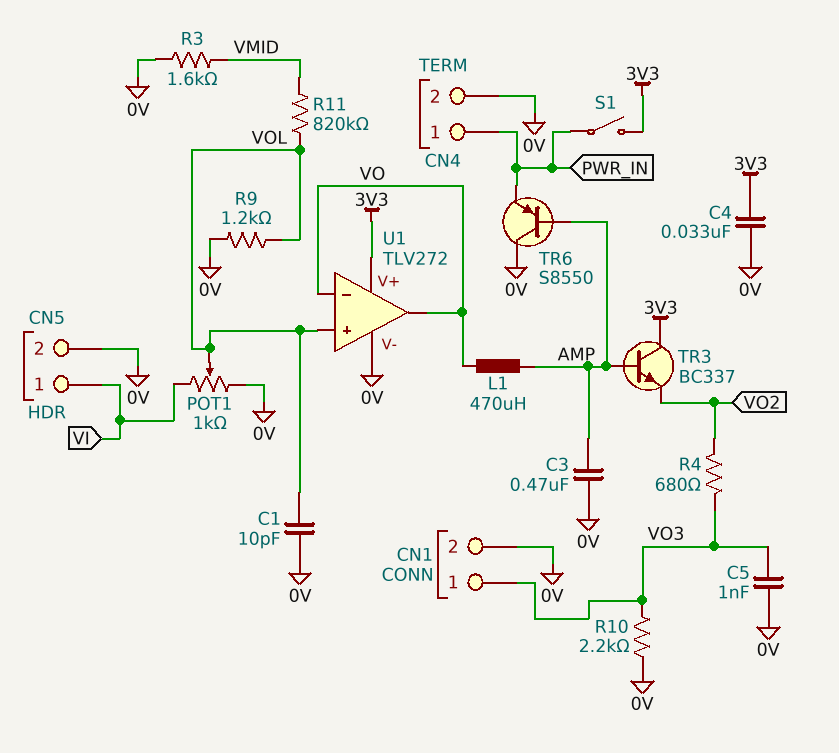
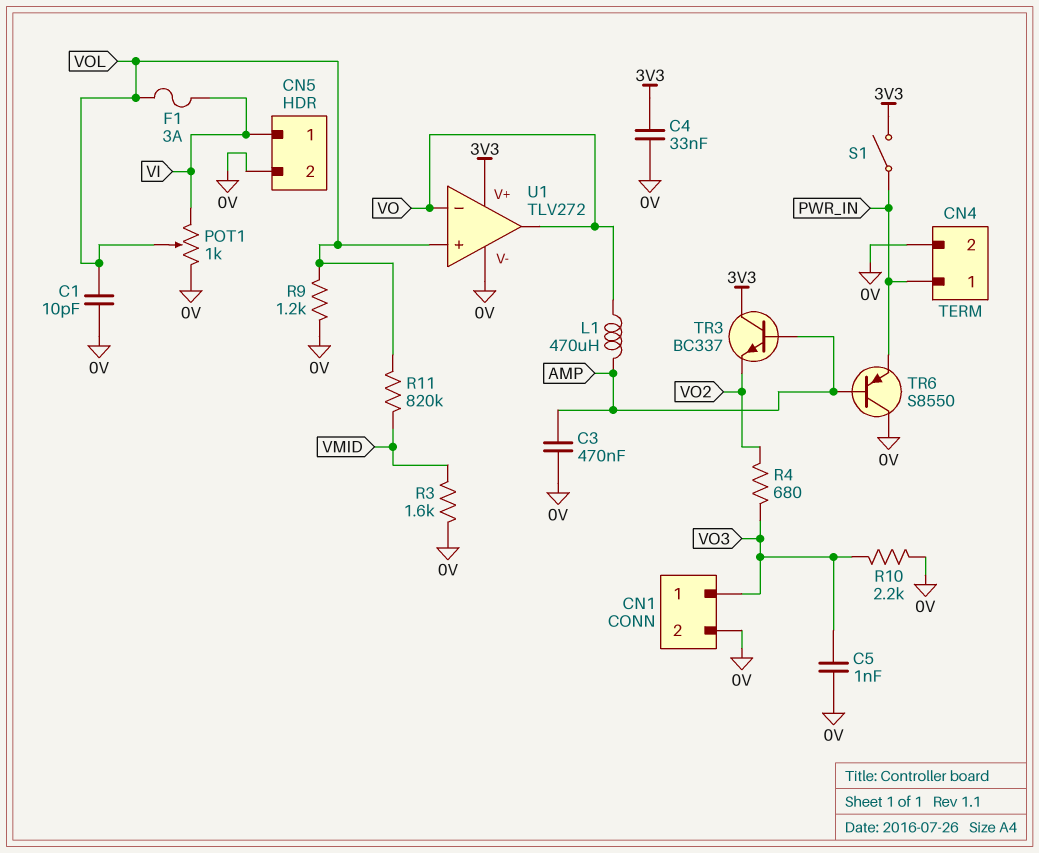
F1: none -> 3A (VI, VOL)

